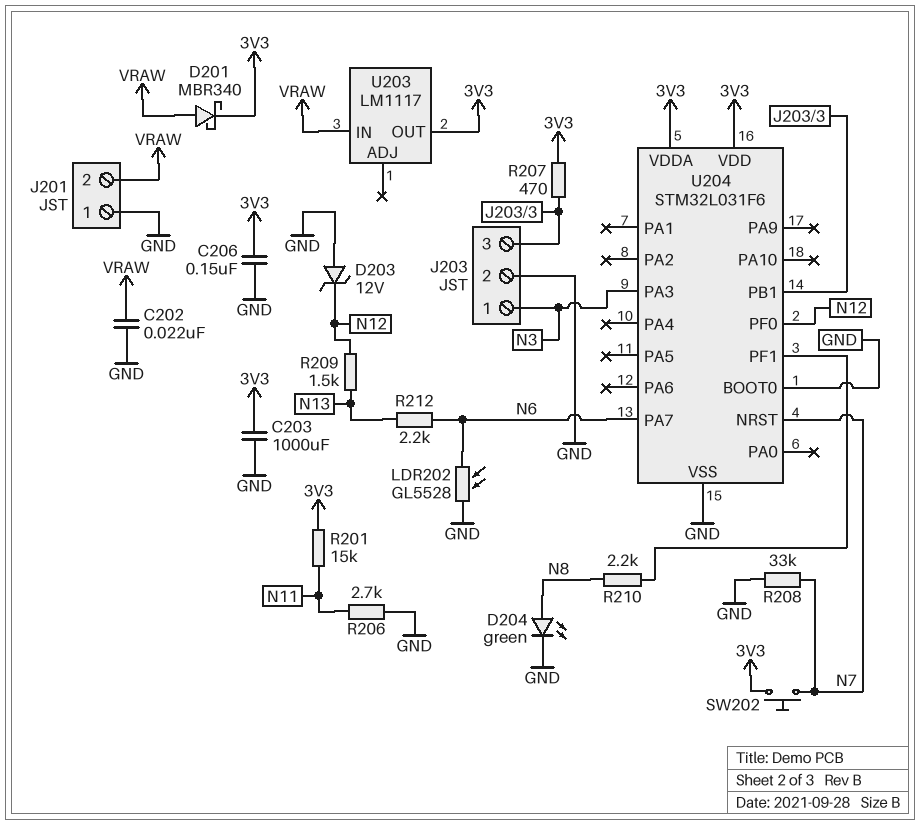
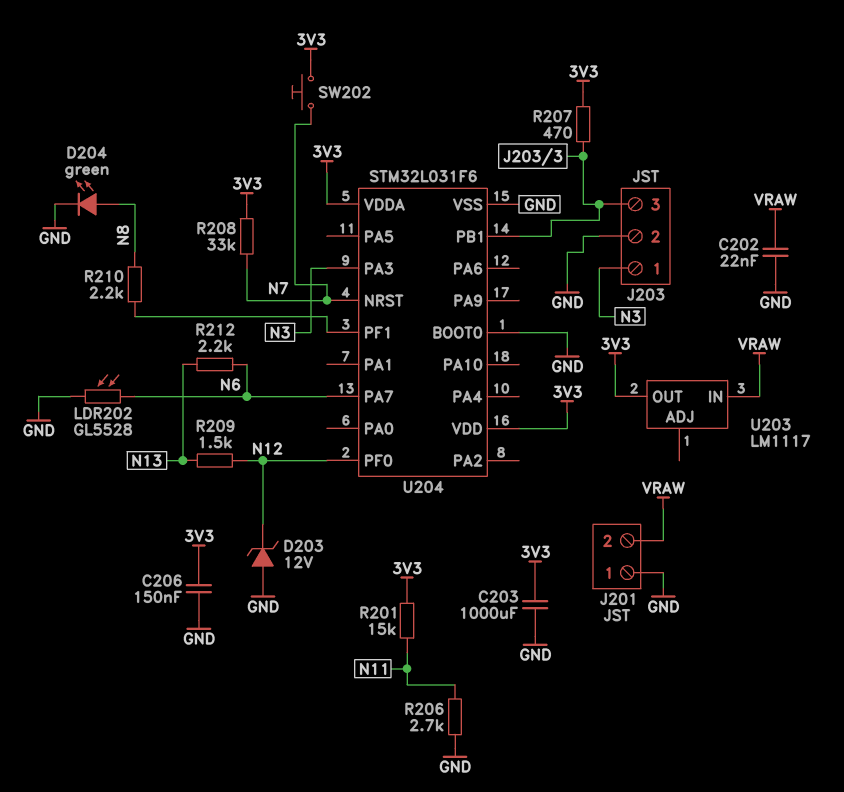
D201: schottky MBR340 (A VRAW, K 3V3) -> none
R208: 33k (GND, N7) -> 33k (3V3, N7)

